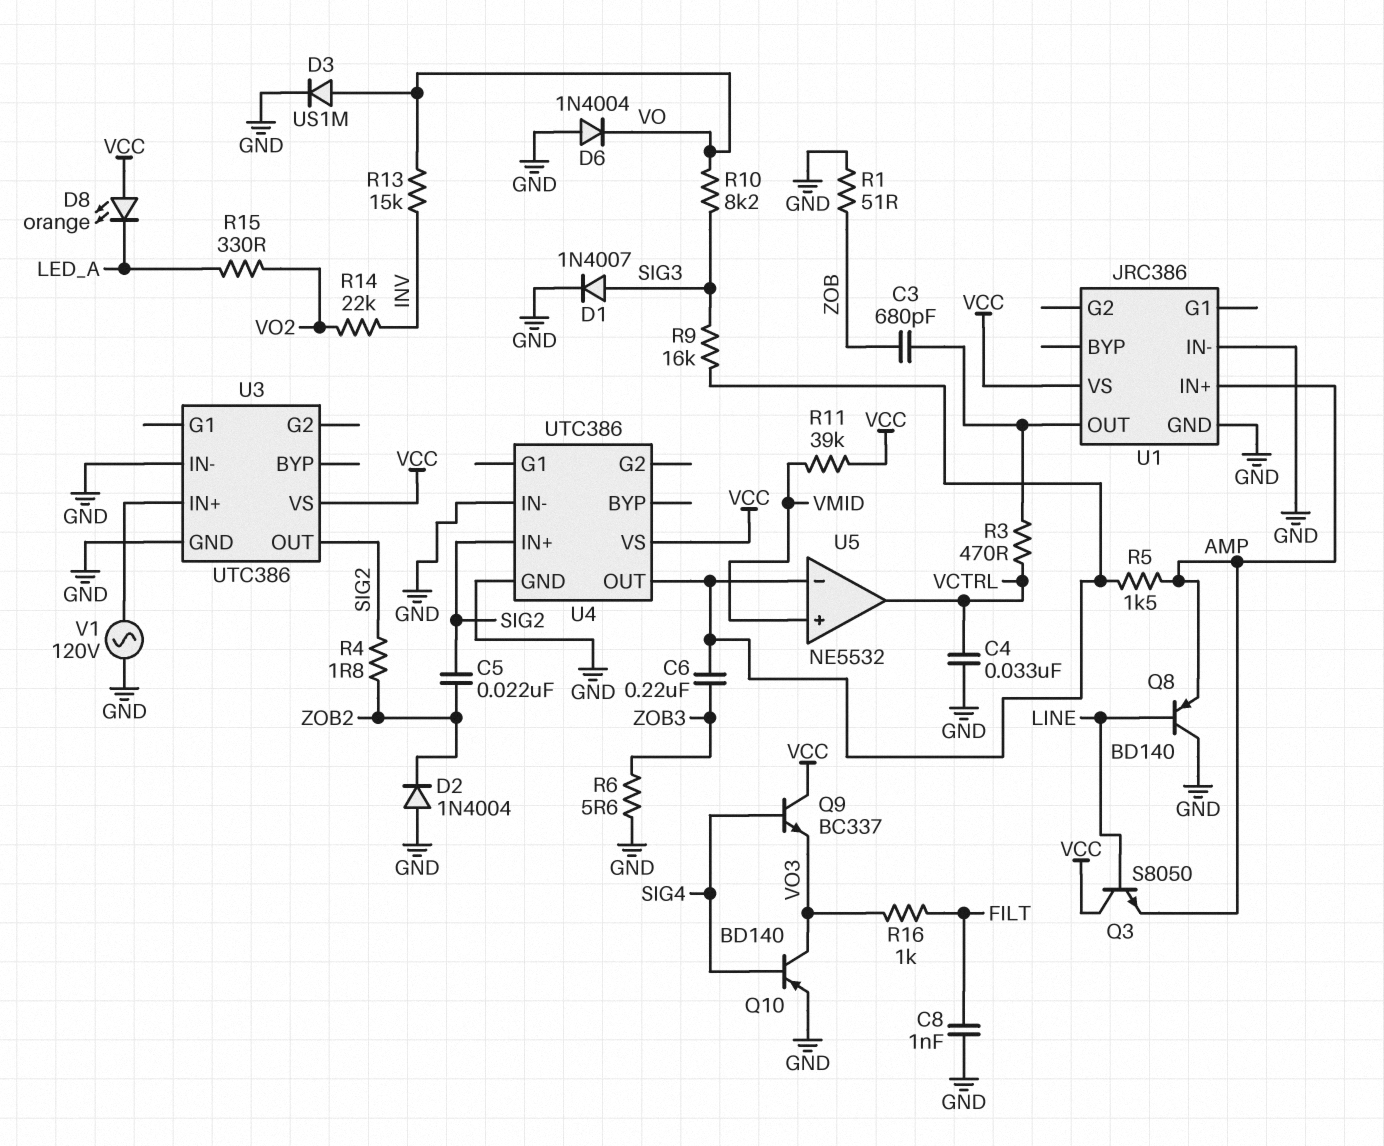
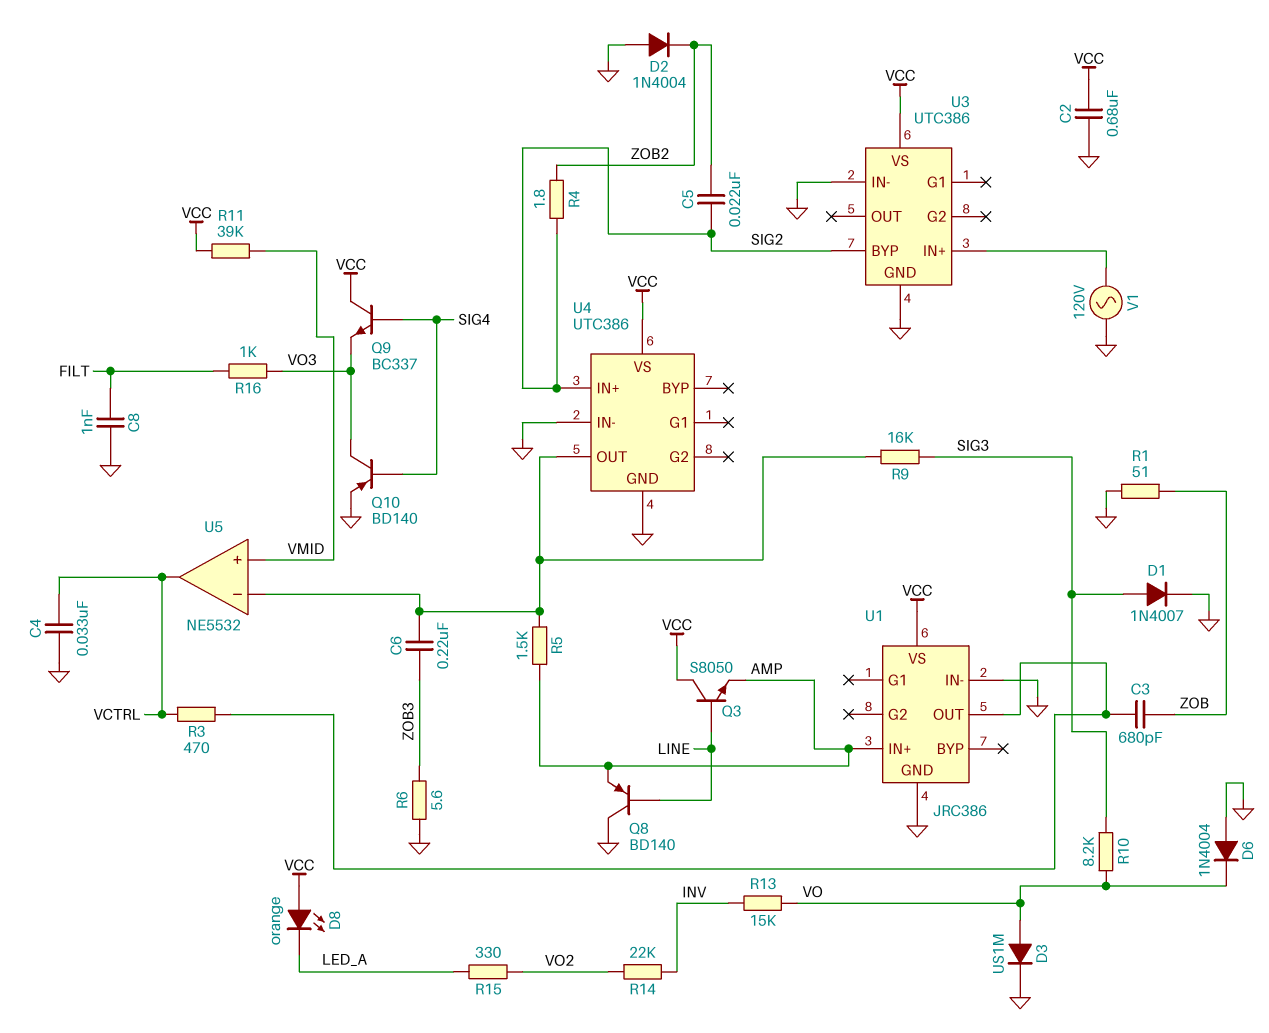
C2: none -> 680nF (GND, VCC)
U3 pin BYP: none -> SIG2
U3 pin OUT: SIG2 -> none

